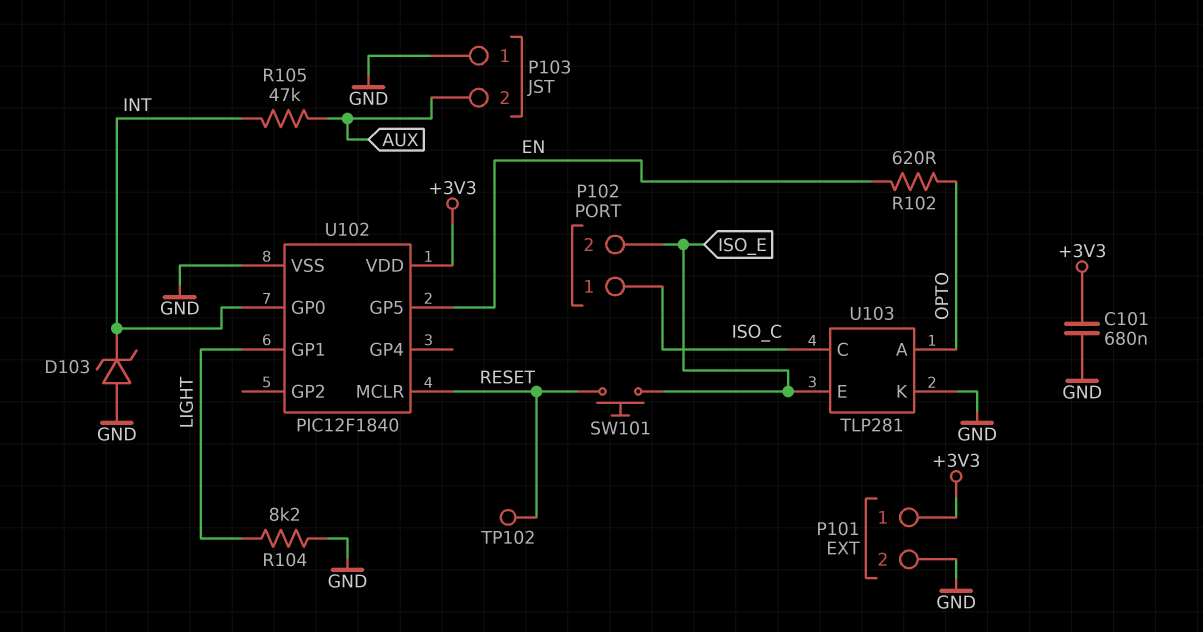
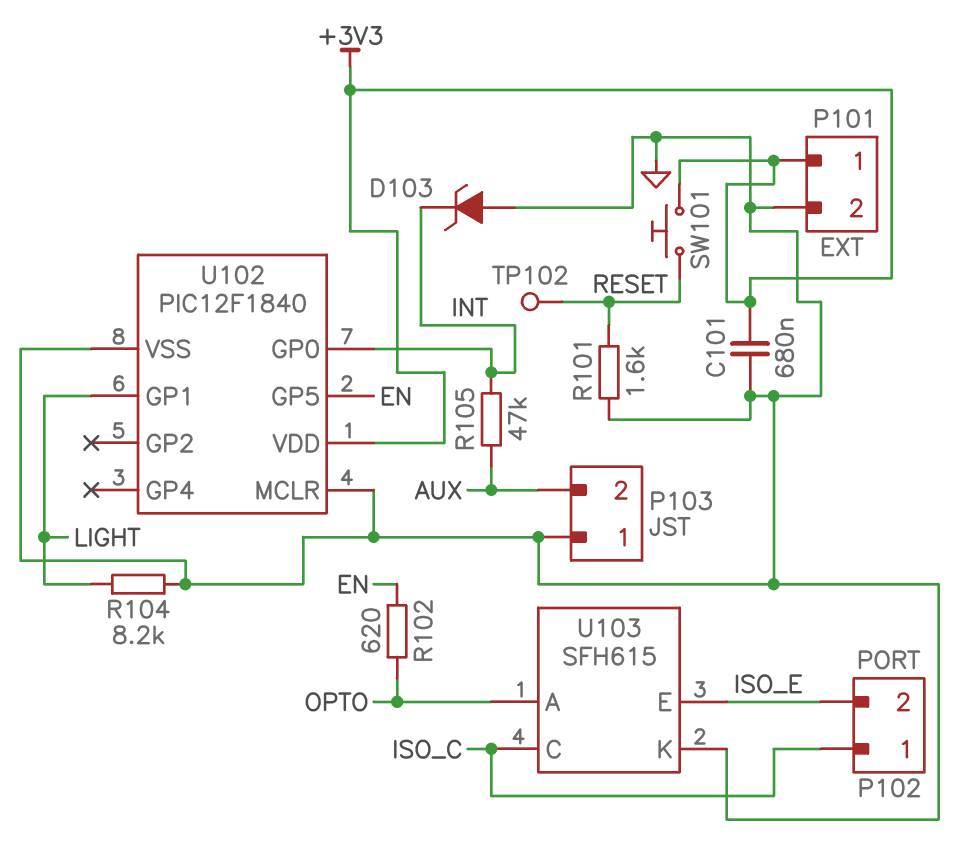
R101: none -> 1.6k (GND, RESET)
SW101: button (ISO_E, RESET) -> button (+3V3, RESET)
U102 pin MCLR: RESET -> GND
U103: TLP281 -> SFH615

